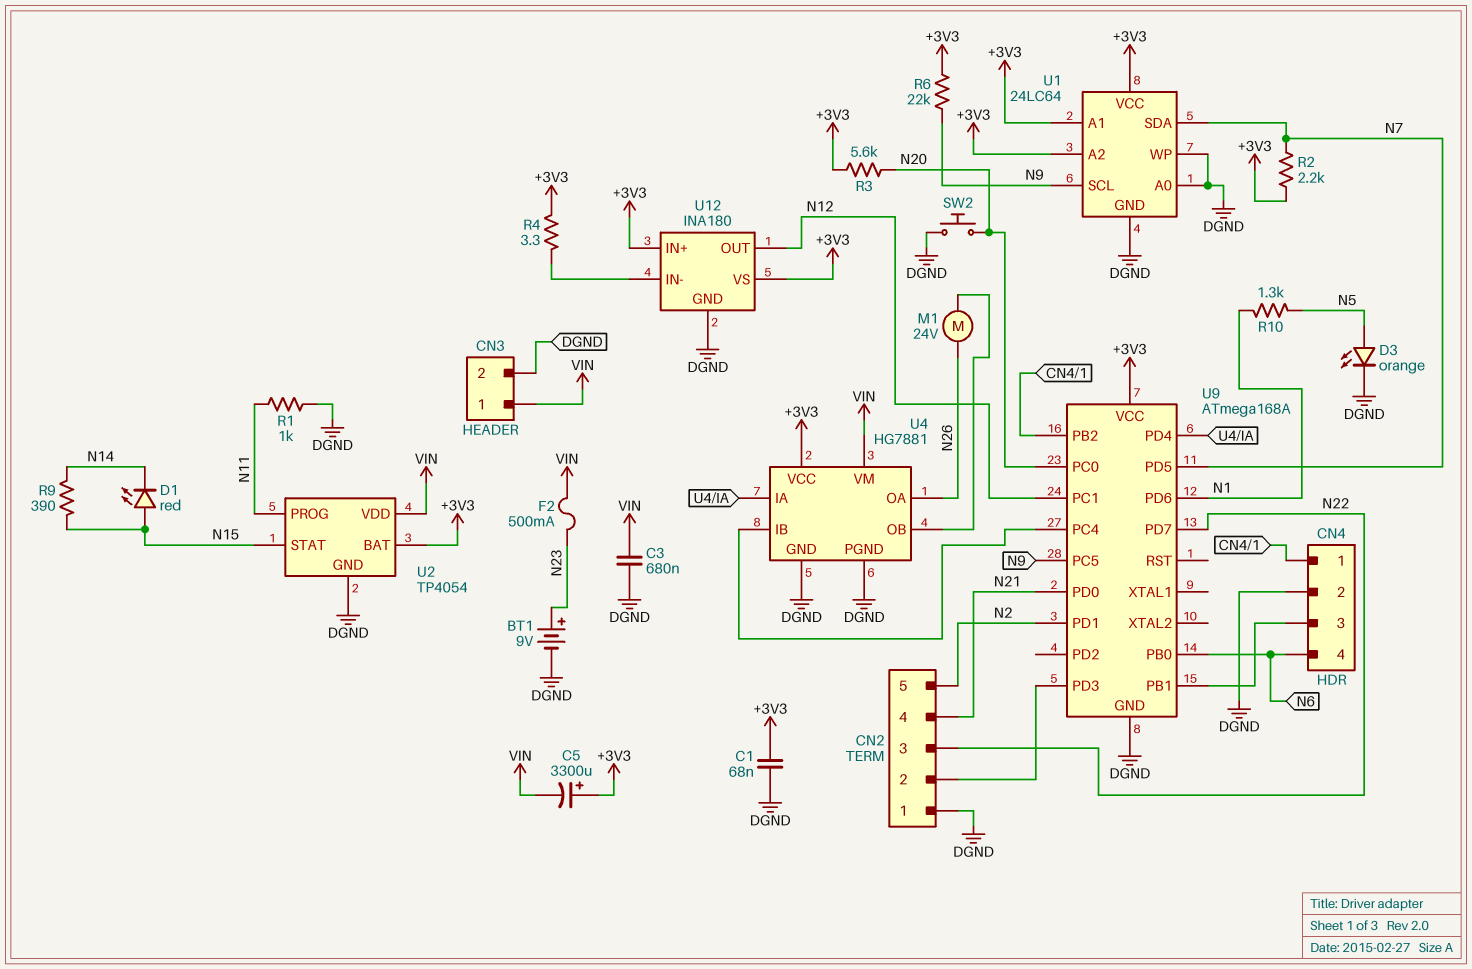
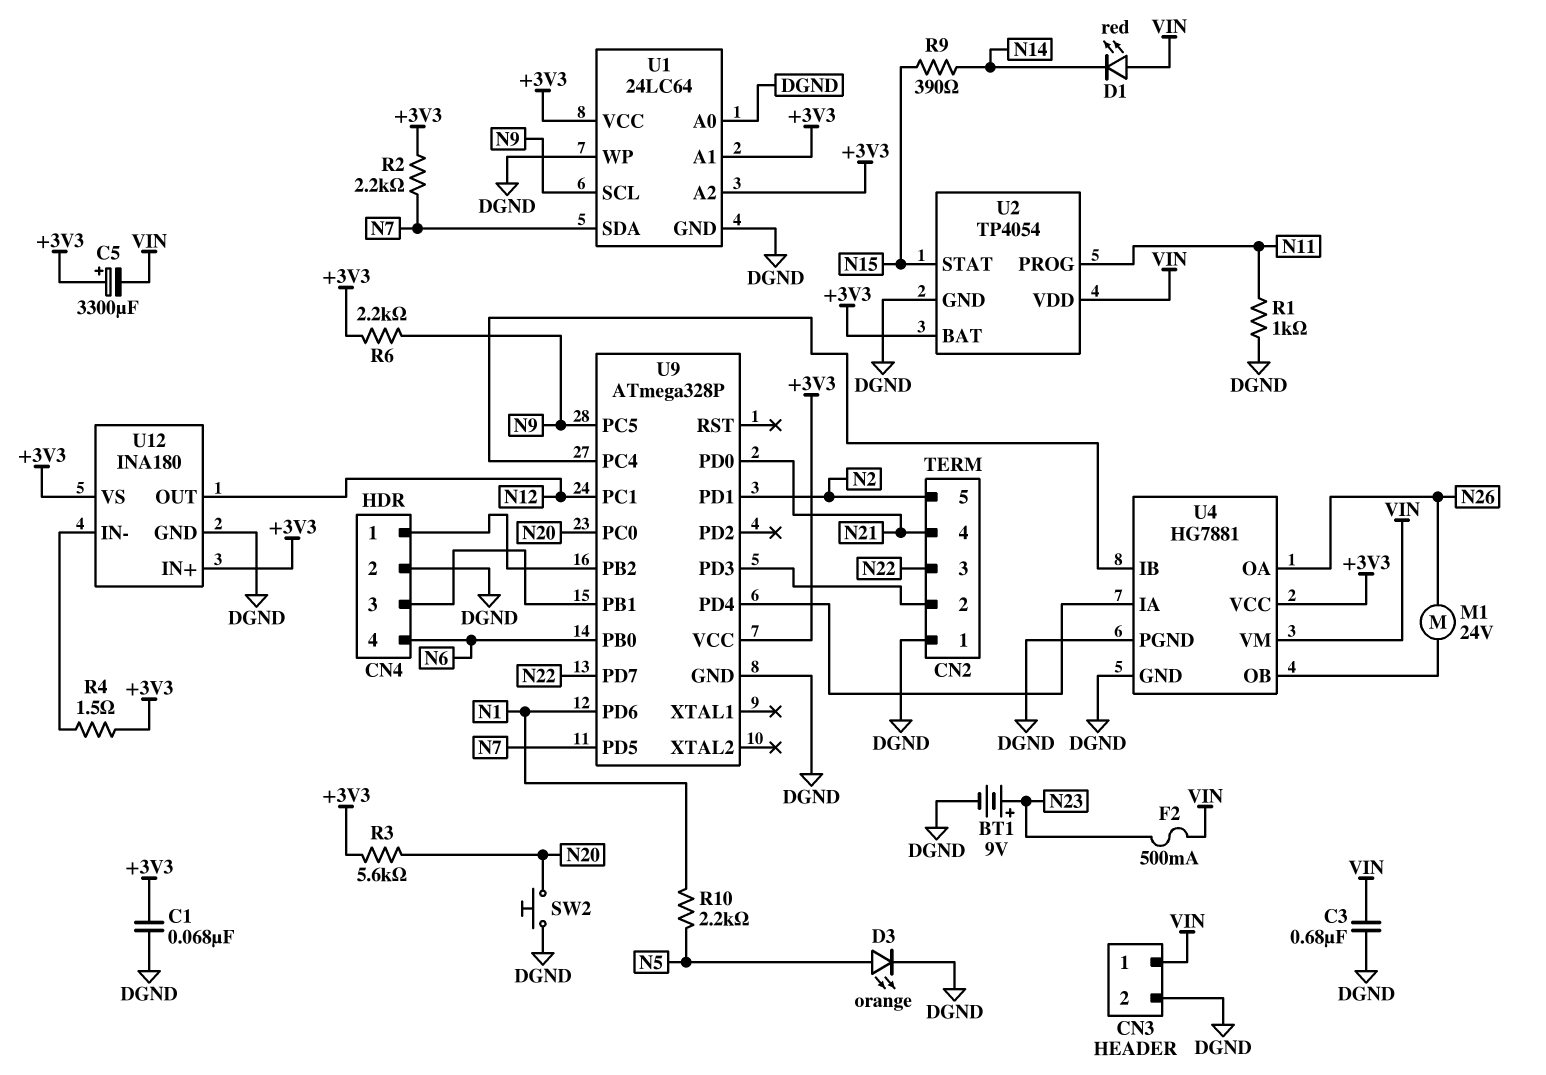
D1: LED red (A N15, K N14) -> LED red (A VIN, K N14)
R4: 3.3 (+3V3, U12/IN-) -> 1.5 (+3V3, U12/IN-)
R6: 22k (+3V3, N9) -> 2.2k (+3V3, N9)
R10: 1.3k (N1, N5) -> 2.2k (N1, N5)
U9: ATmega168A -> ATmega328P

